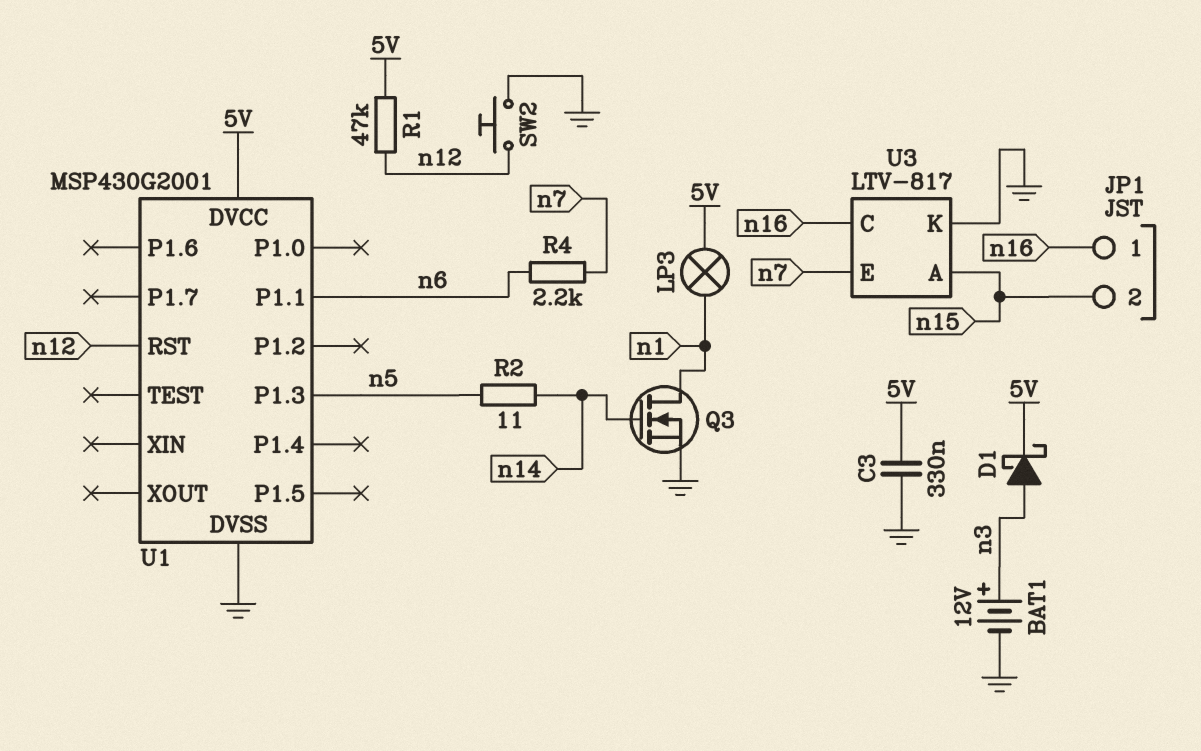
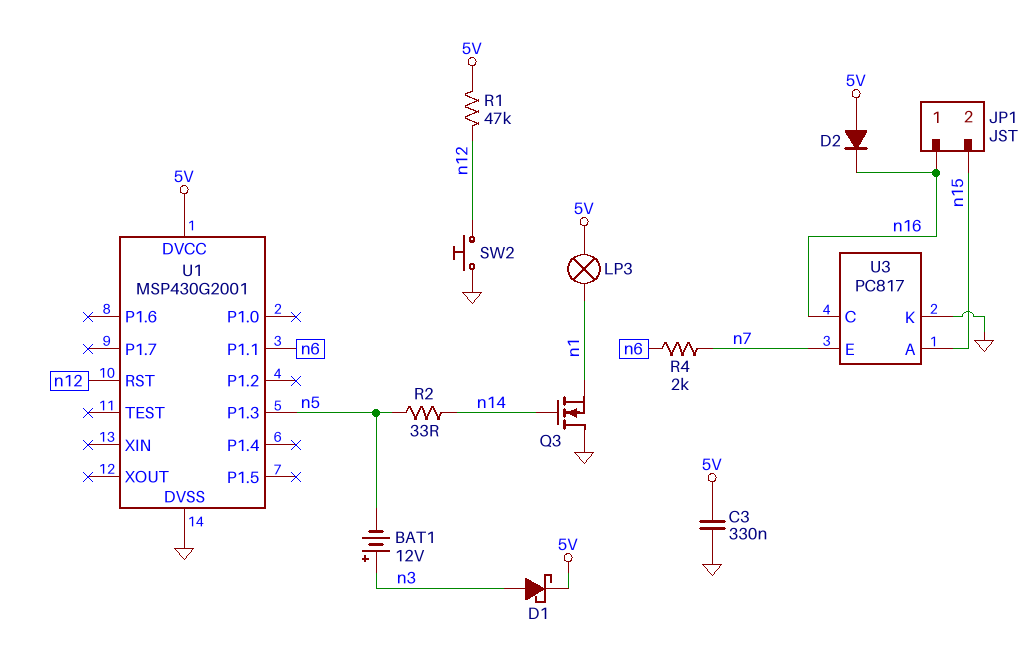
BAT1: 12V (plus n3, minus GND) -> 12V (plus n3, minus n5)
D2: none -> diode (A 5V, K n16)
Q3: NMOS (G n14, D n1, S GND) -> NMOS (G n14, D GND, S n1)
R2: 11 (n5, n14) -> 33 (n5, n14)
R4: 2.2k (n6, n7) -> 2k (n6, n7)
U3: LTV-817 -> PC817

